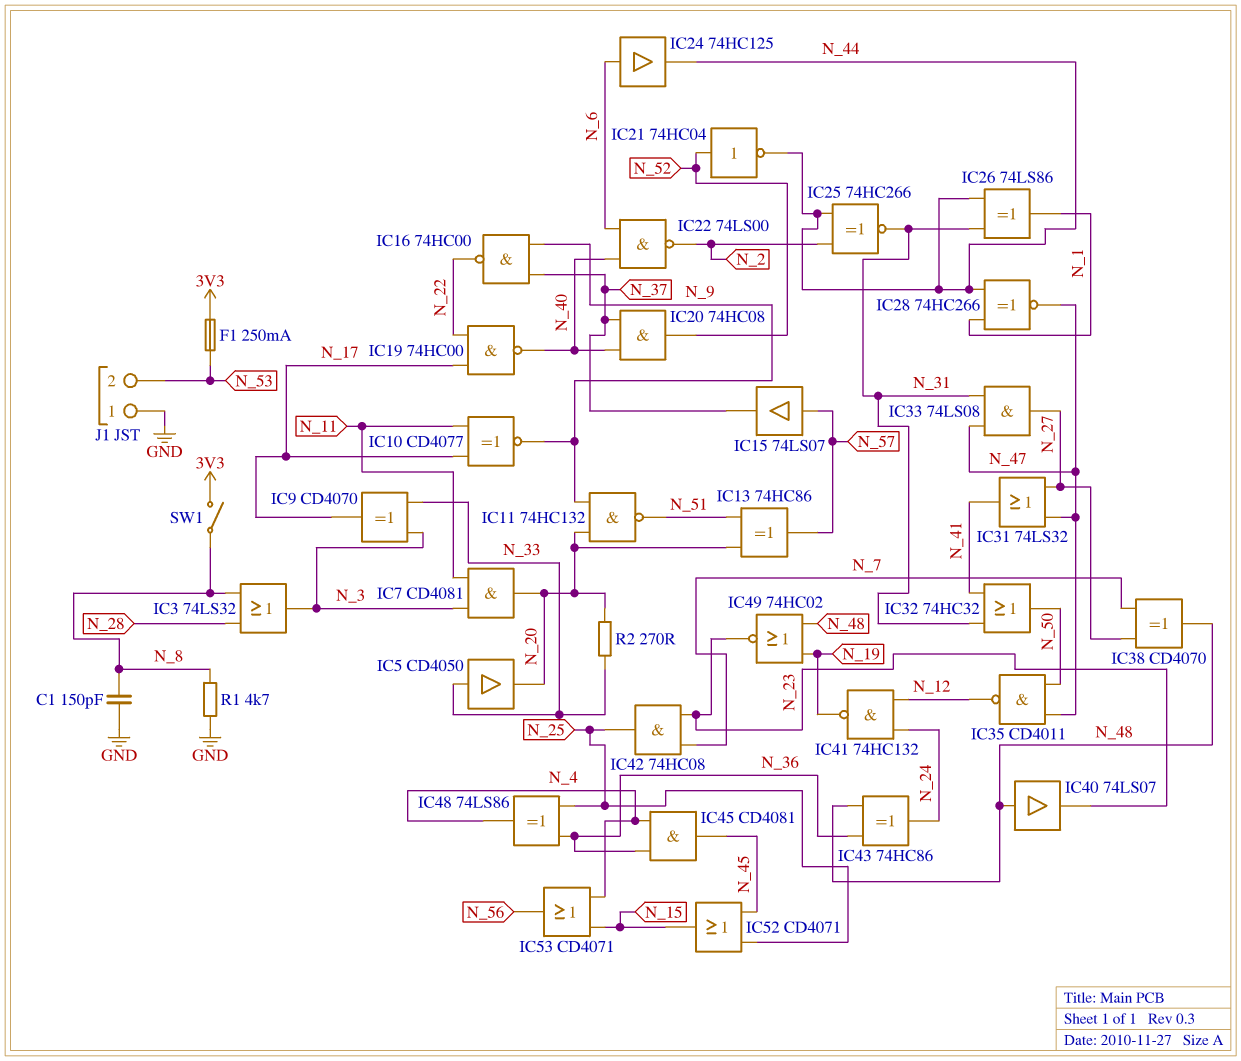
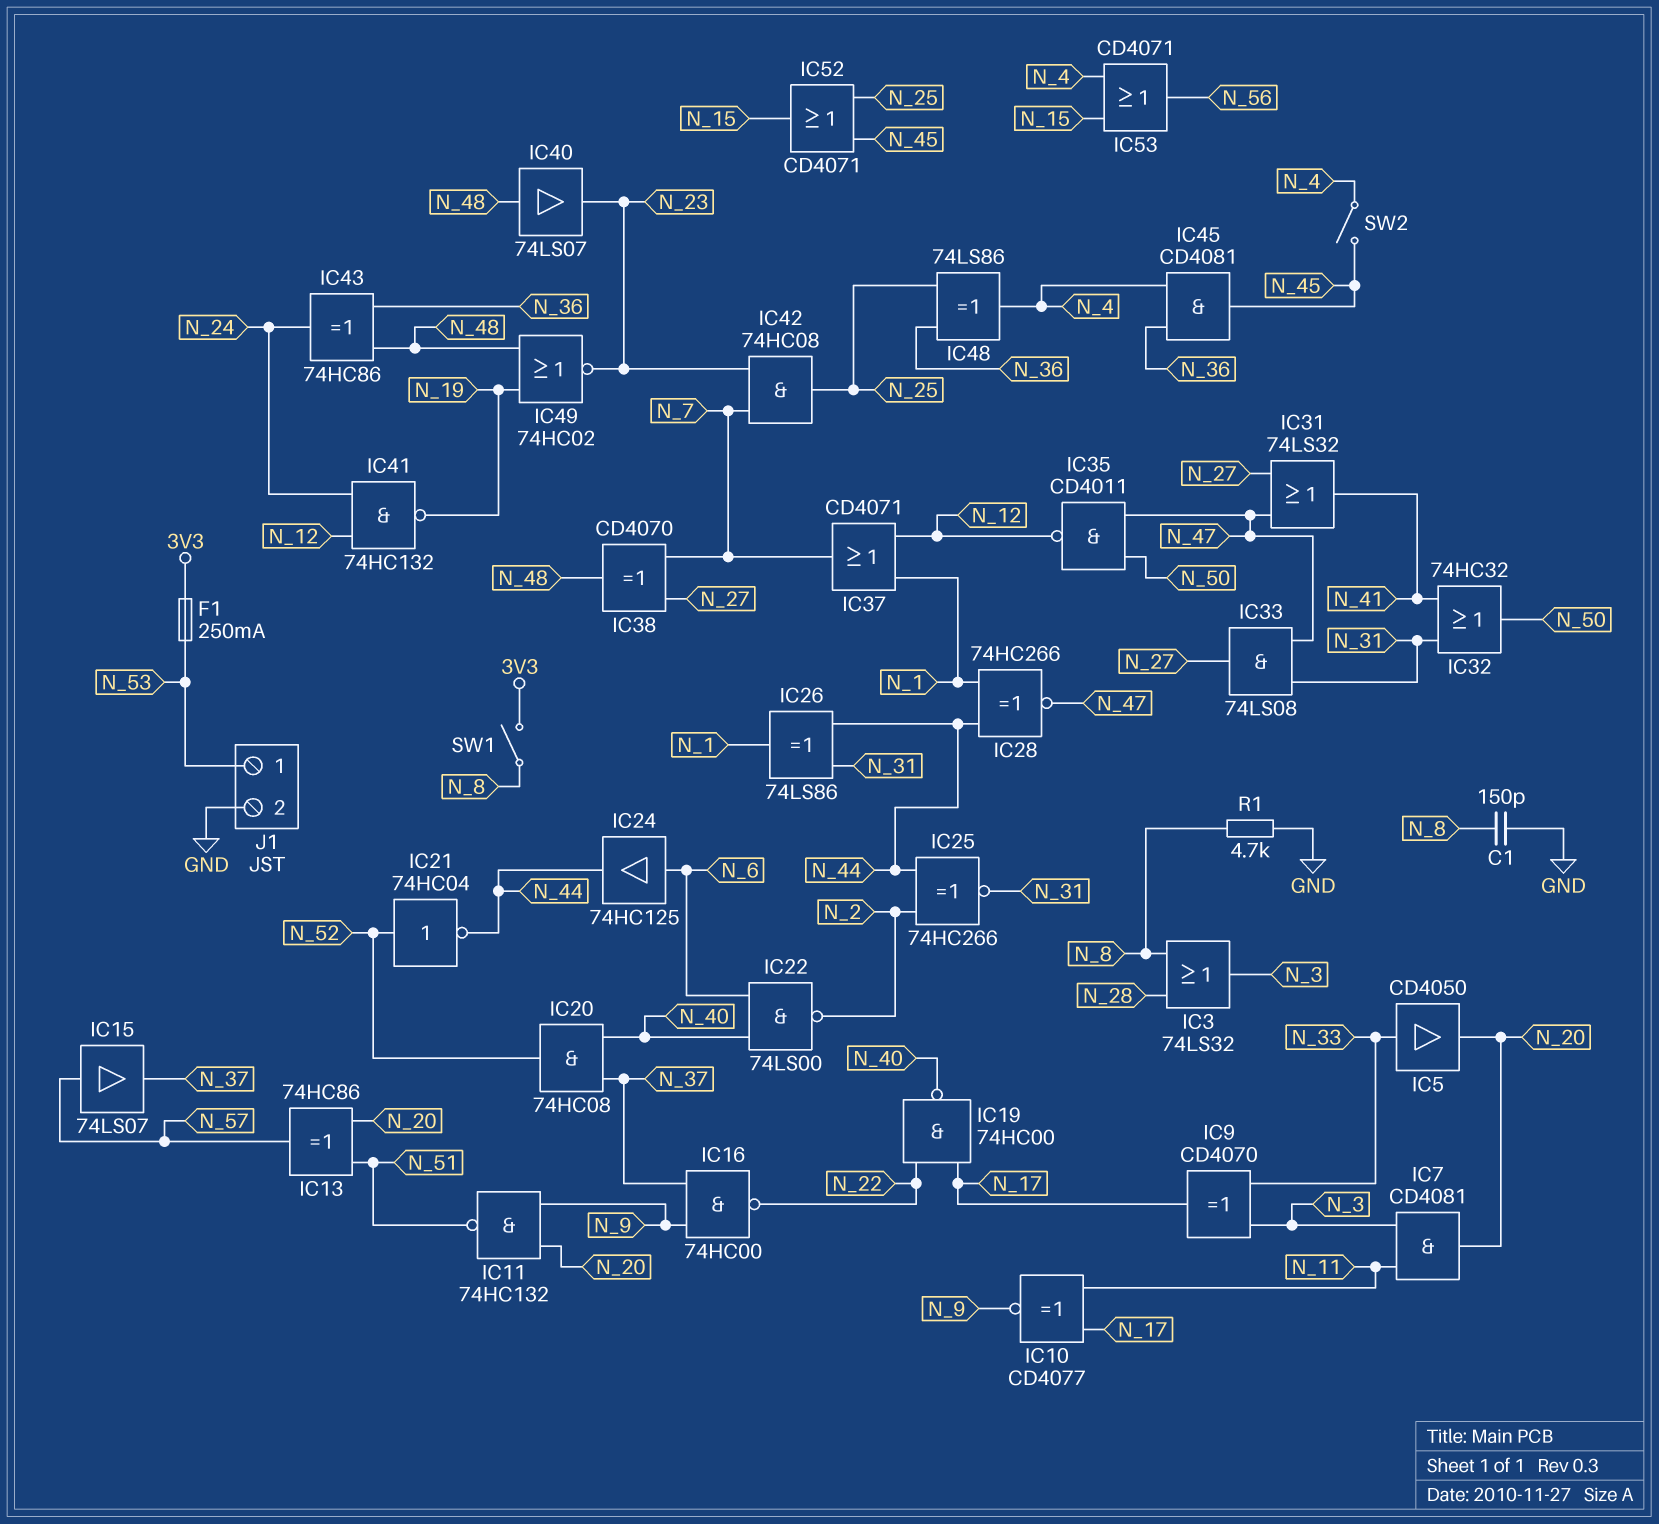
IC37: none -> OR CD4071 (in N_1, in N_12, out N_7)
J1 pin 1: GND -> N_53
J1 pin 2: N_53 -> GND
R2: 270 (N_20, N_33) -> none
SW2: none -> switch (N_4, N_45)

